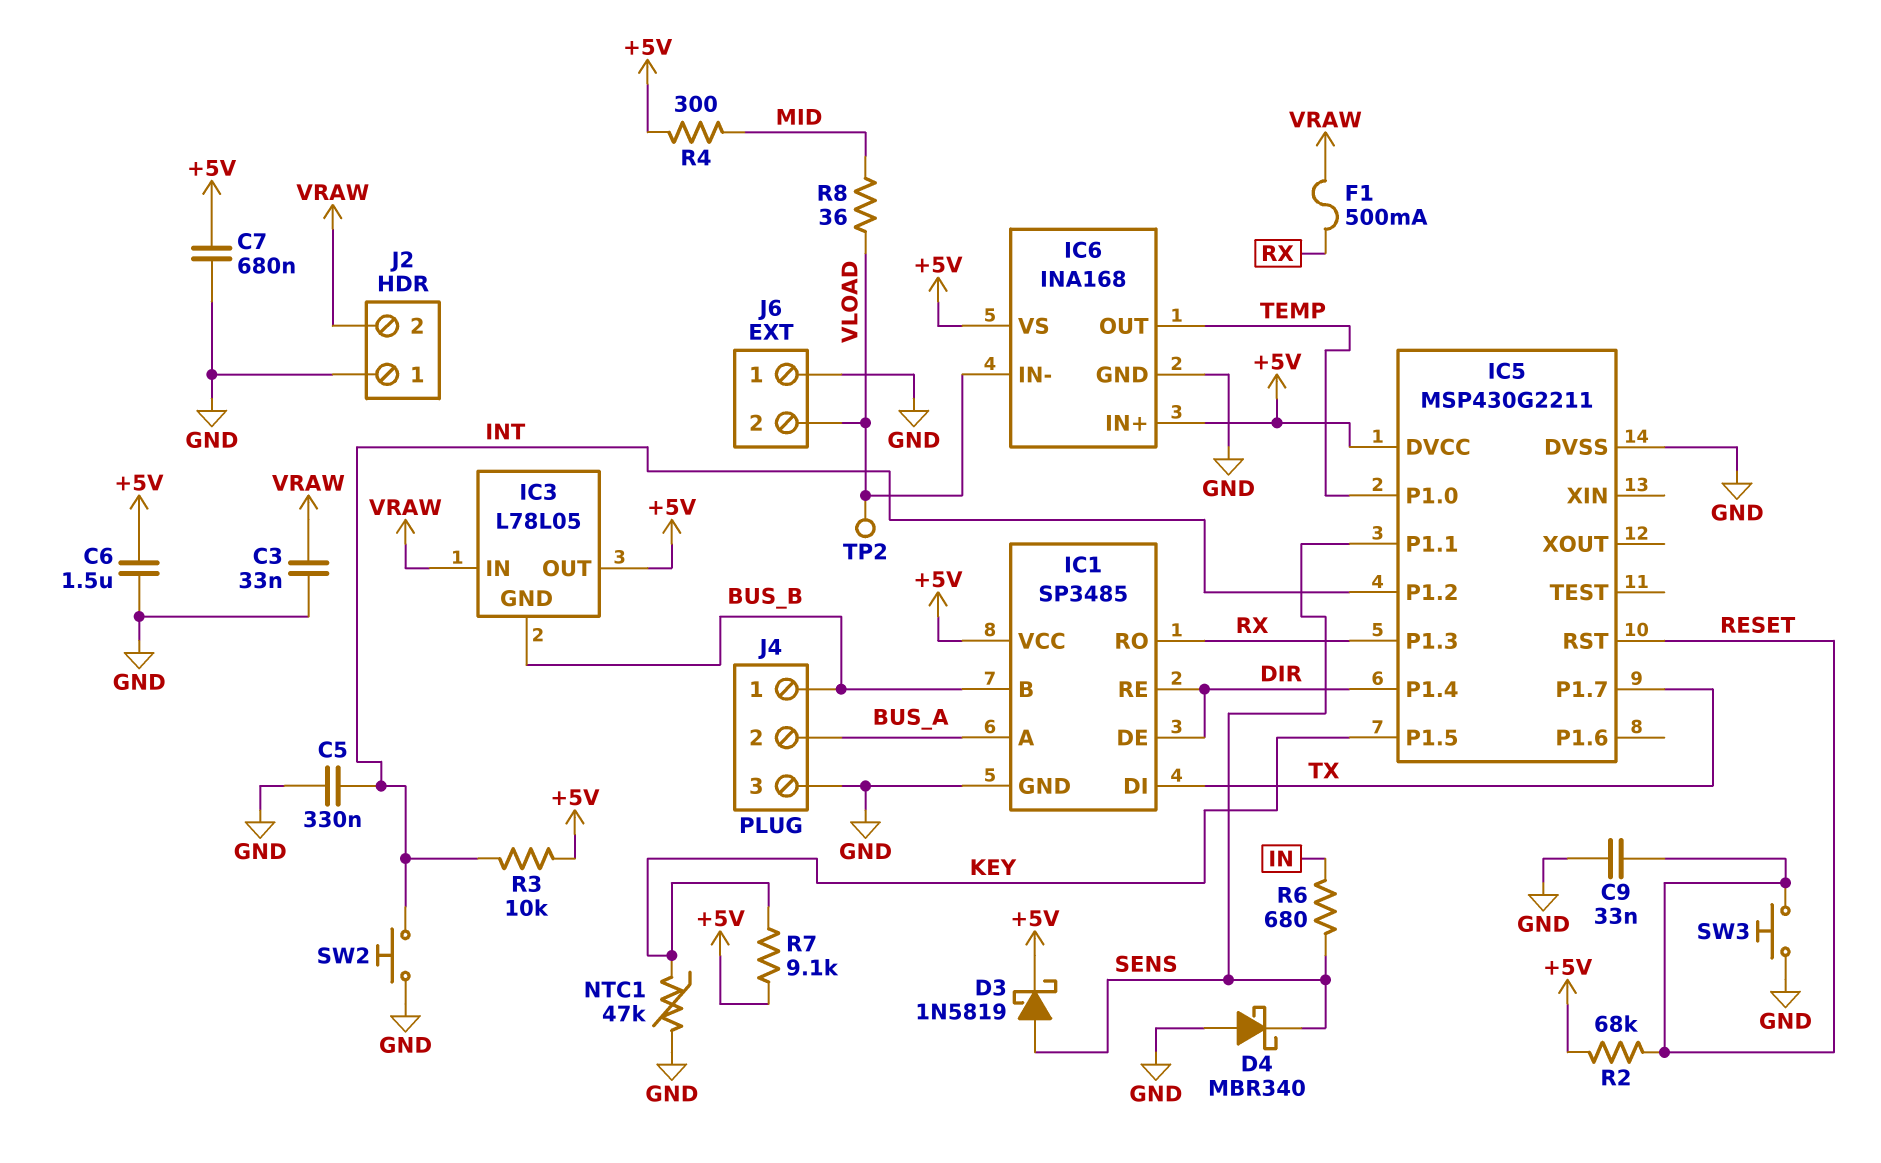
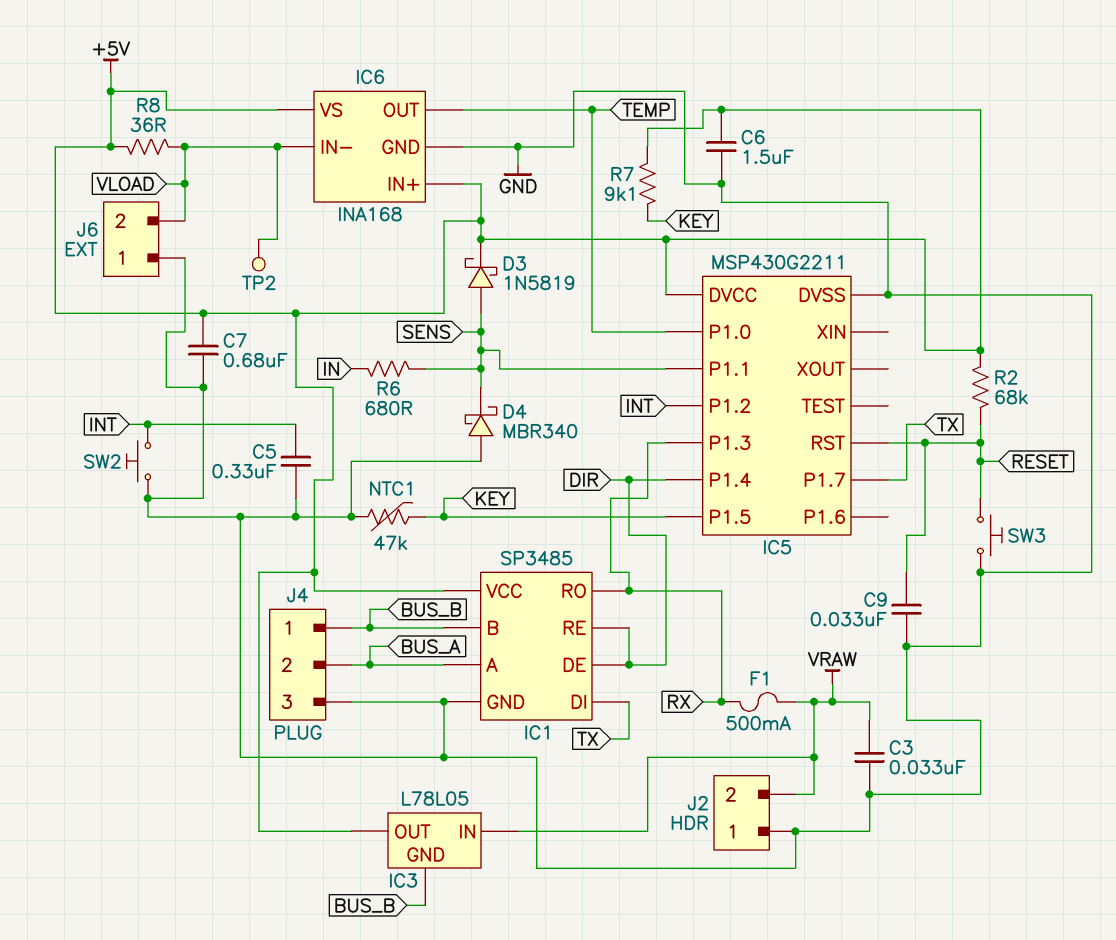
R3: 10k (+5V, INT) -> none
R4: 300 (+5V, MID) -> none
R8: 36 (MID, VLOAD) -> 36 (+5V, VLOAD)

